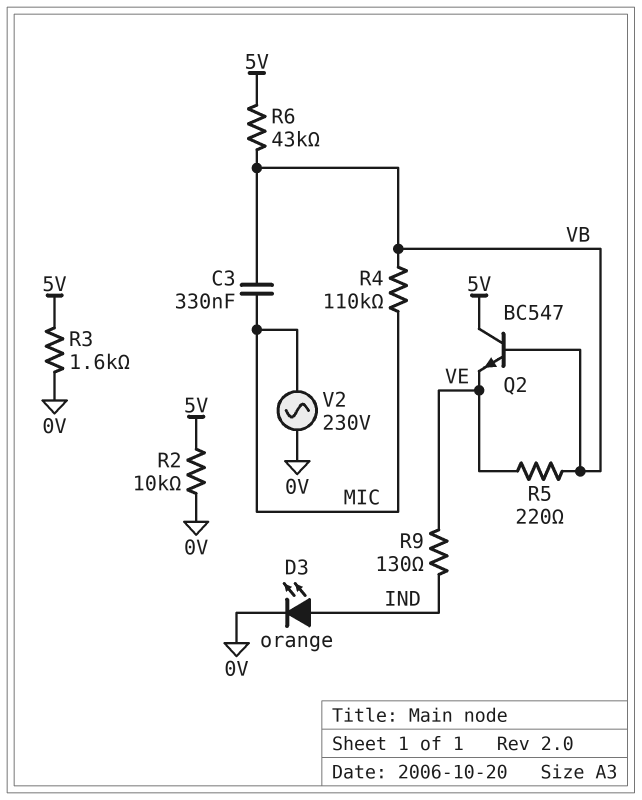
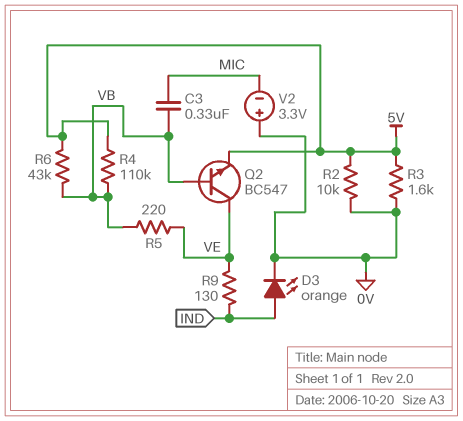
Q2: NPN BC547 (B VB, C 5V, E VE) -> NPN BC547 (B VB, C VE, E 5V)
R4: 110k (MIC, VB) -> 110k (5V, VB)
V2: AC 230V (0V, MIC) -> 3.3V (plus 0V, minus MIC)

